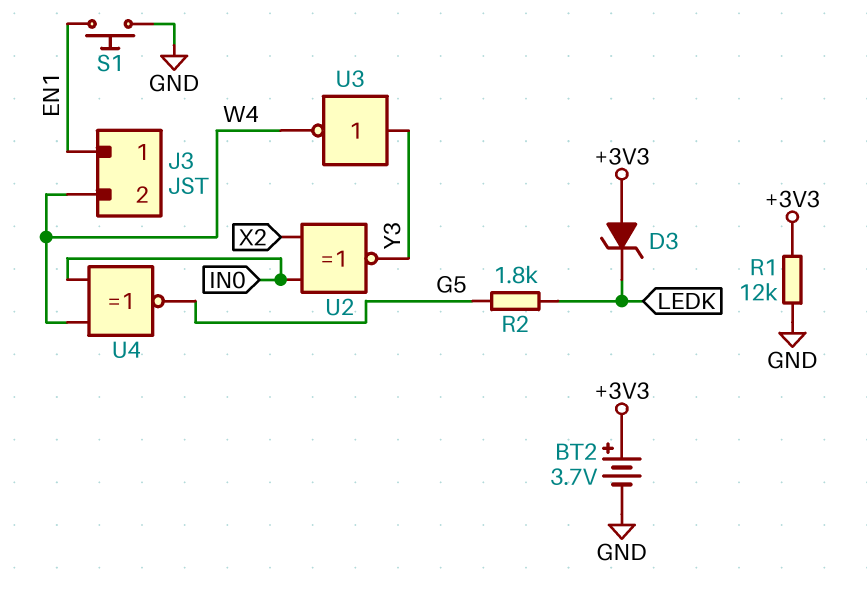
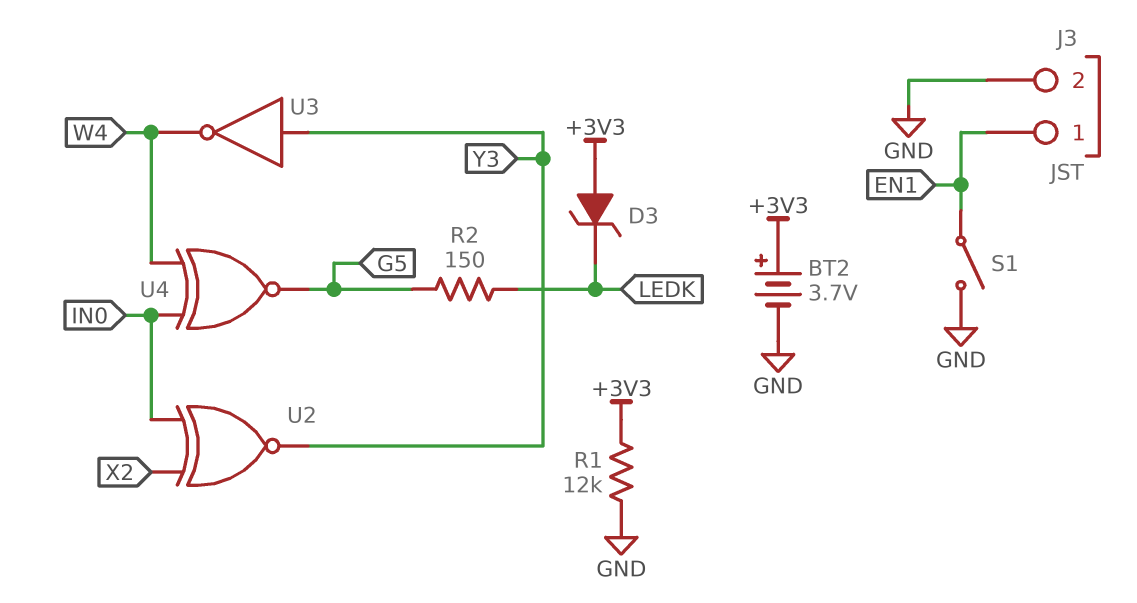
J3 pin 2: W4 -> GND
R2: 1.8k (G5, LEDK) -> 150 (G5, LEDK)
S1: button (EN1, GND) -> switch (EN1, GND)

